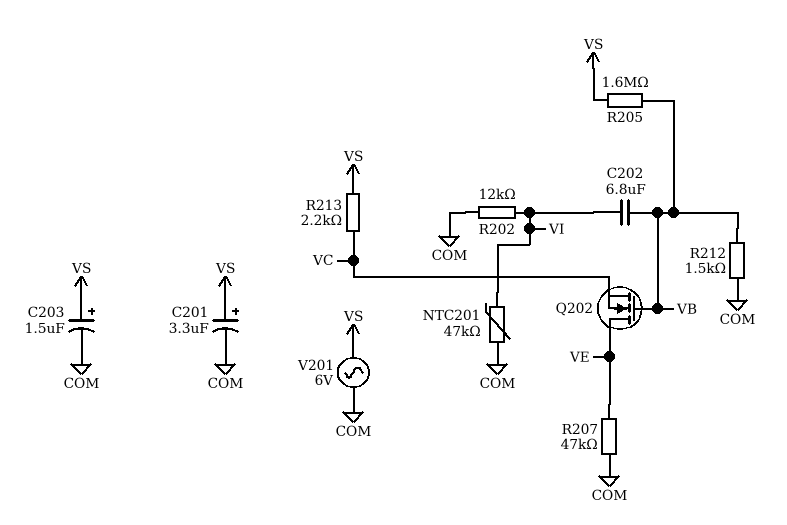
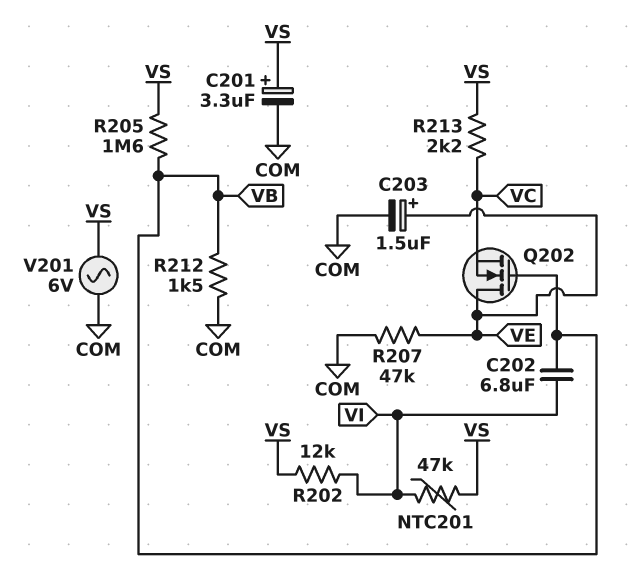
C203: 1.5uF (plus VS, minus COM) -> 1.5uF (plus VE, minus COM)
NTC201: 47k (COM, VI) -> 47k (VI, VS)
R202: 12k (COM, VI) -> 12k (VI, VS)

